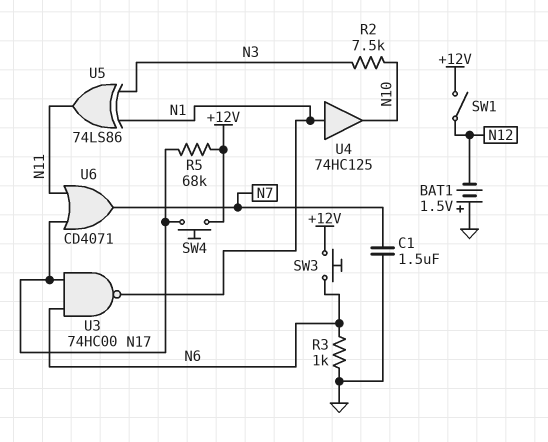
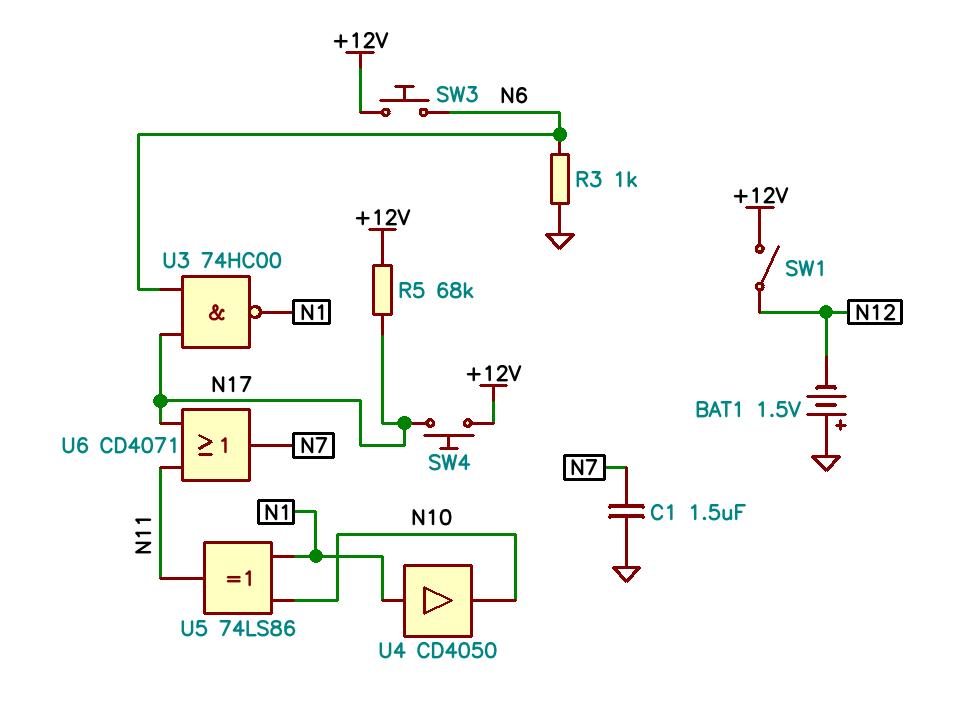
R2: 7.5k (N3, N10) -> none
U4: buffer 74HC125 (in N1, out N10) -> buffer CD4050 (in N1, out N10)
U5: XOR 74LS86 (in N1, in N3, out N11) -> XOR 74LS86 (in N1, in N10, out N11)

